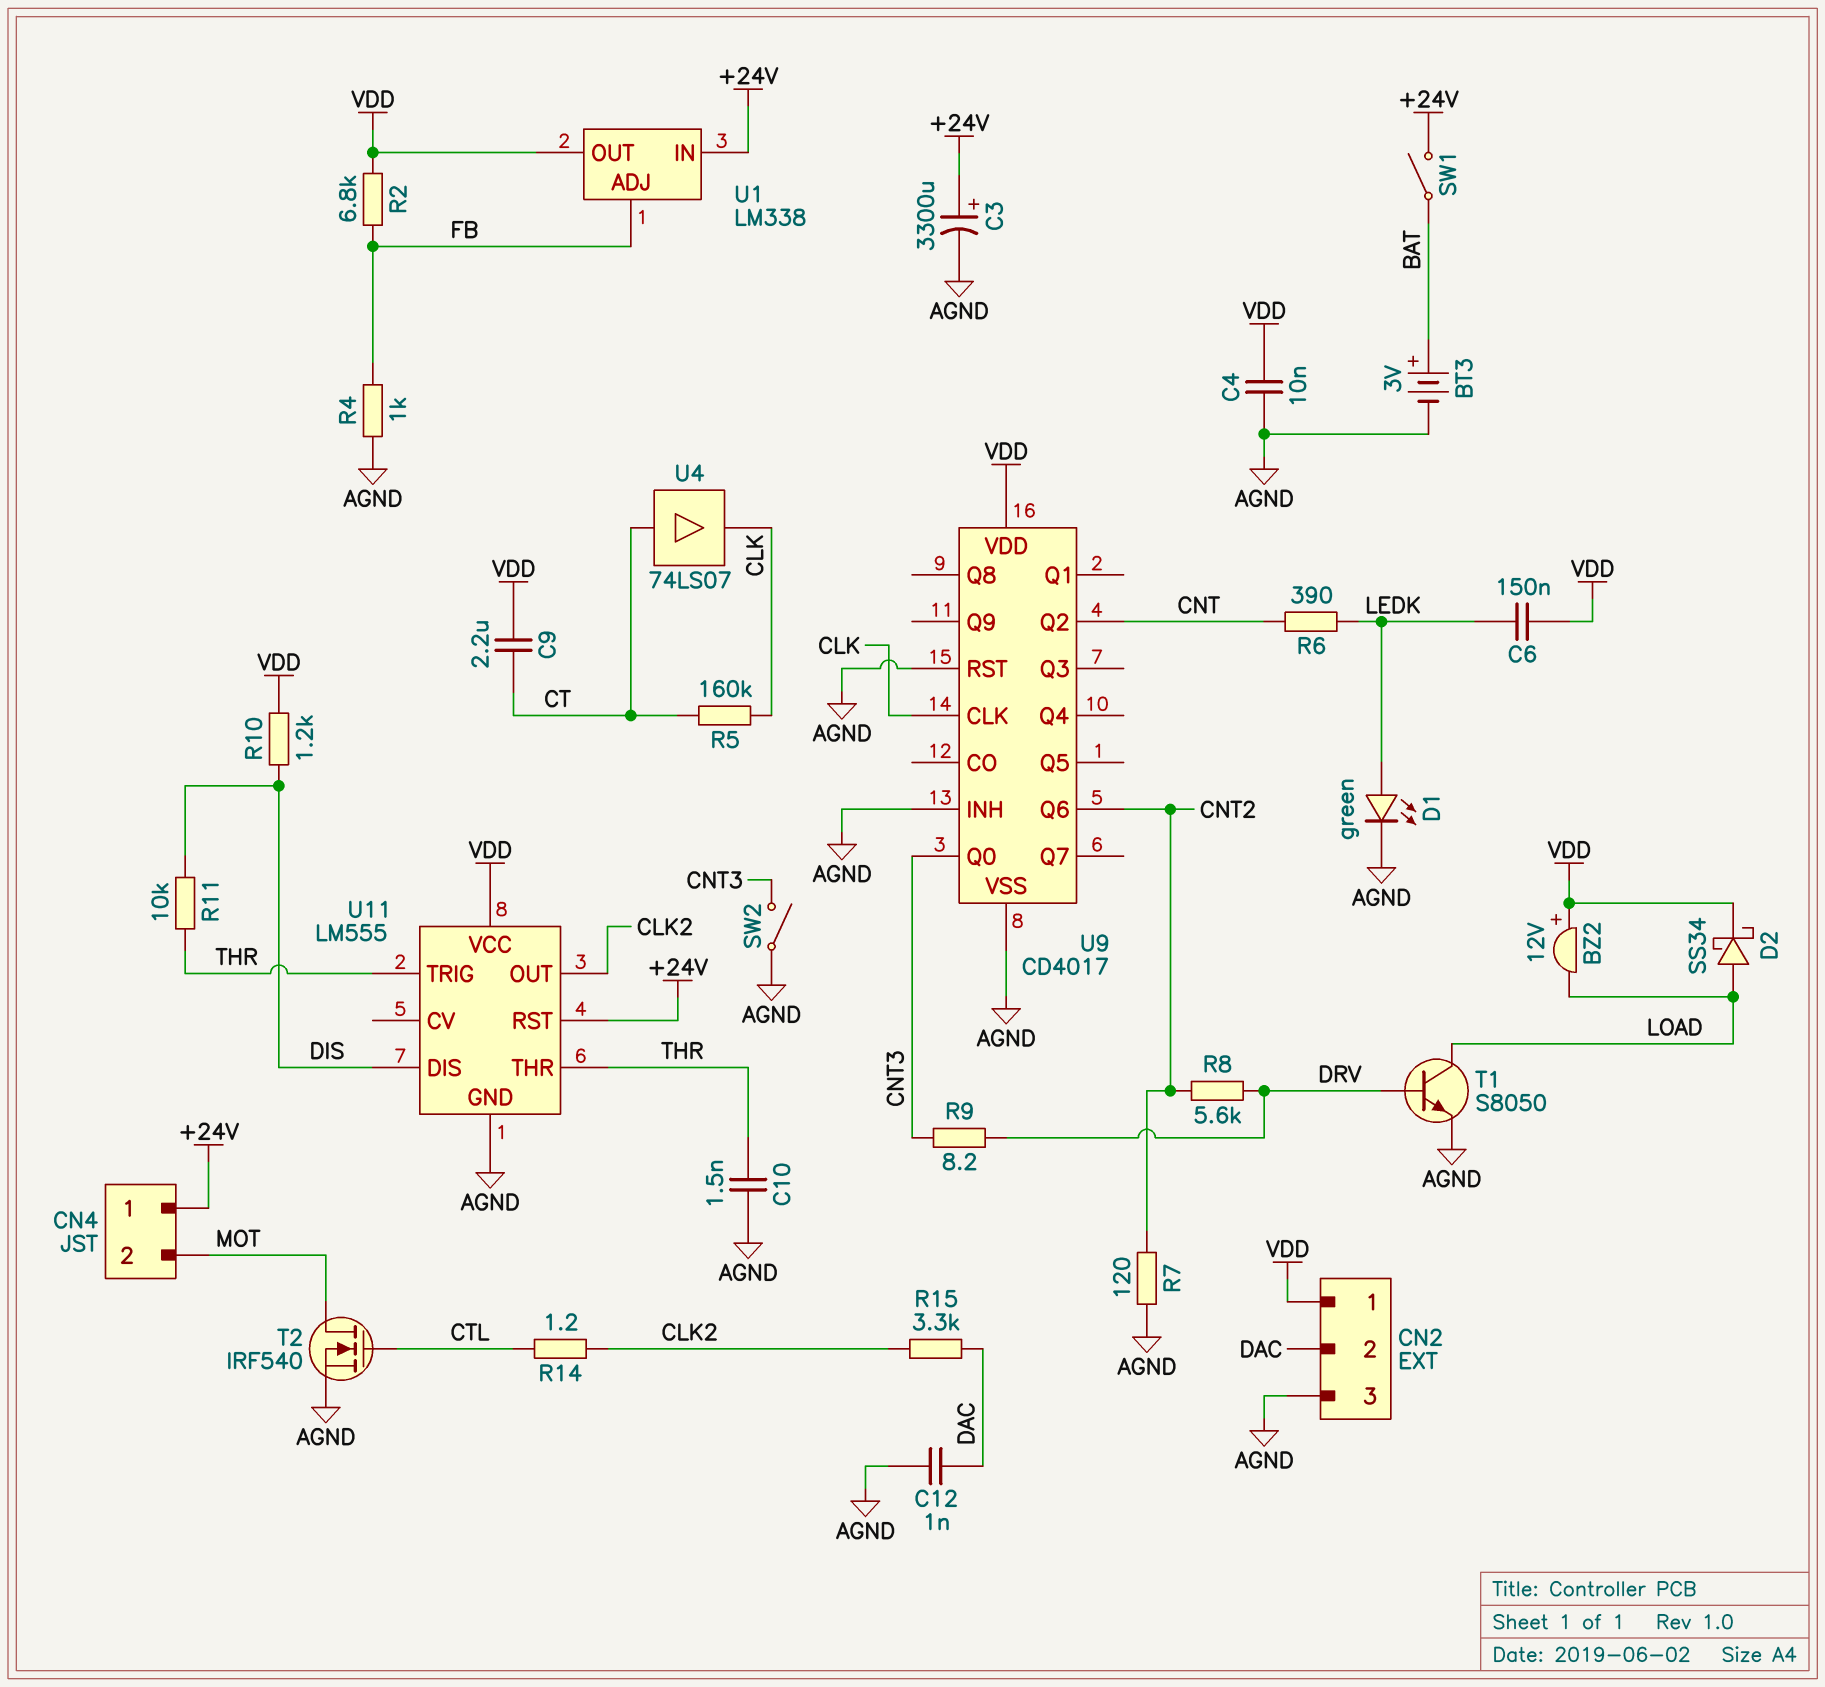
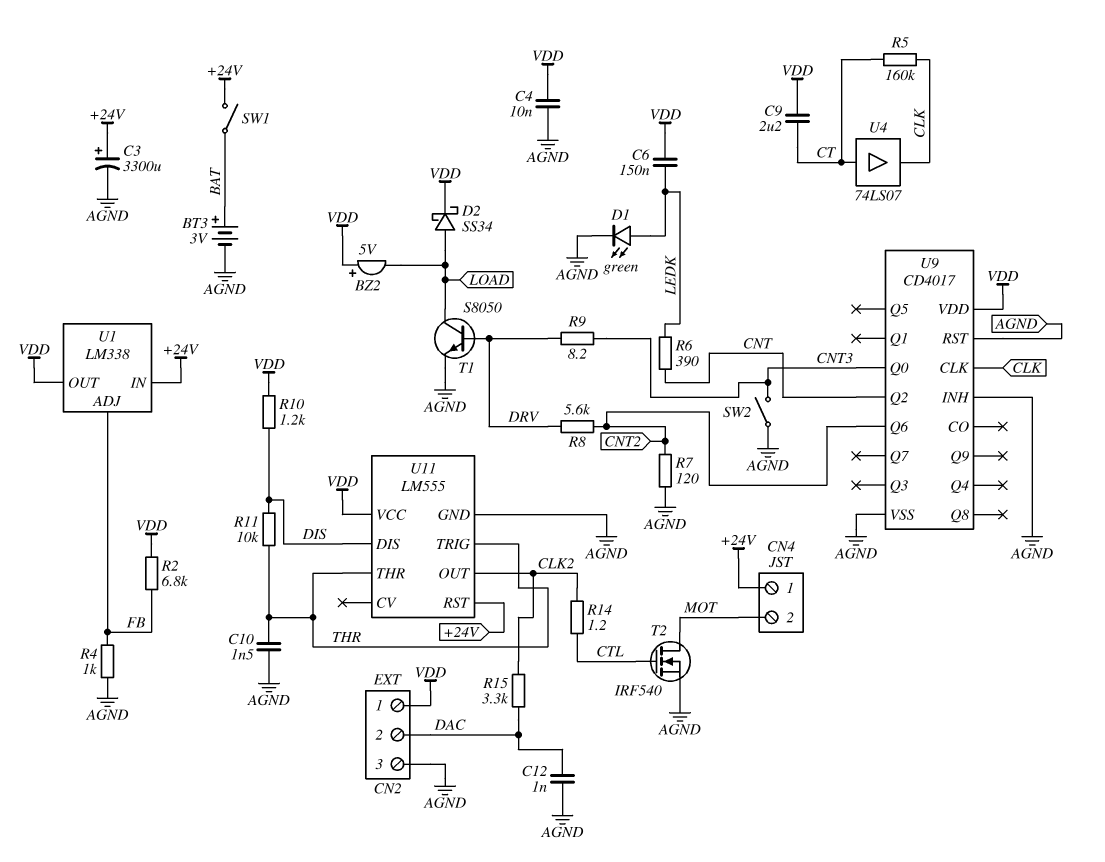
BZ2: buzzer 12V (plus VDD, minus LOAD) -> buzzer 5V (plus VDD, minus LOAD)

